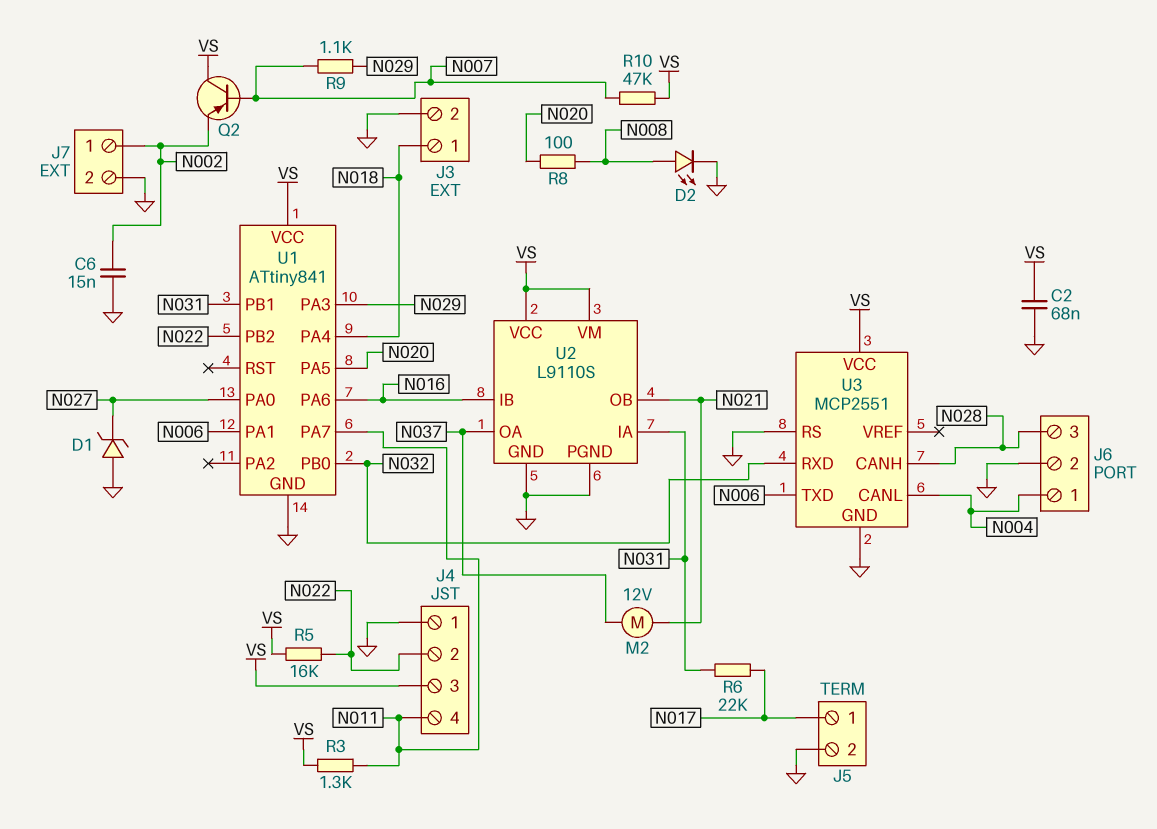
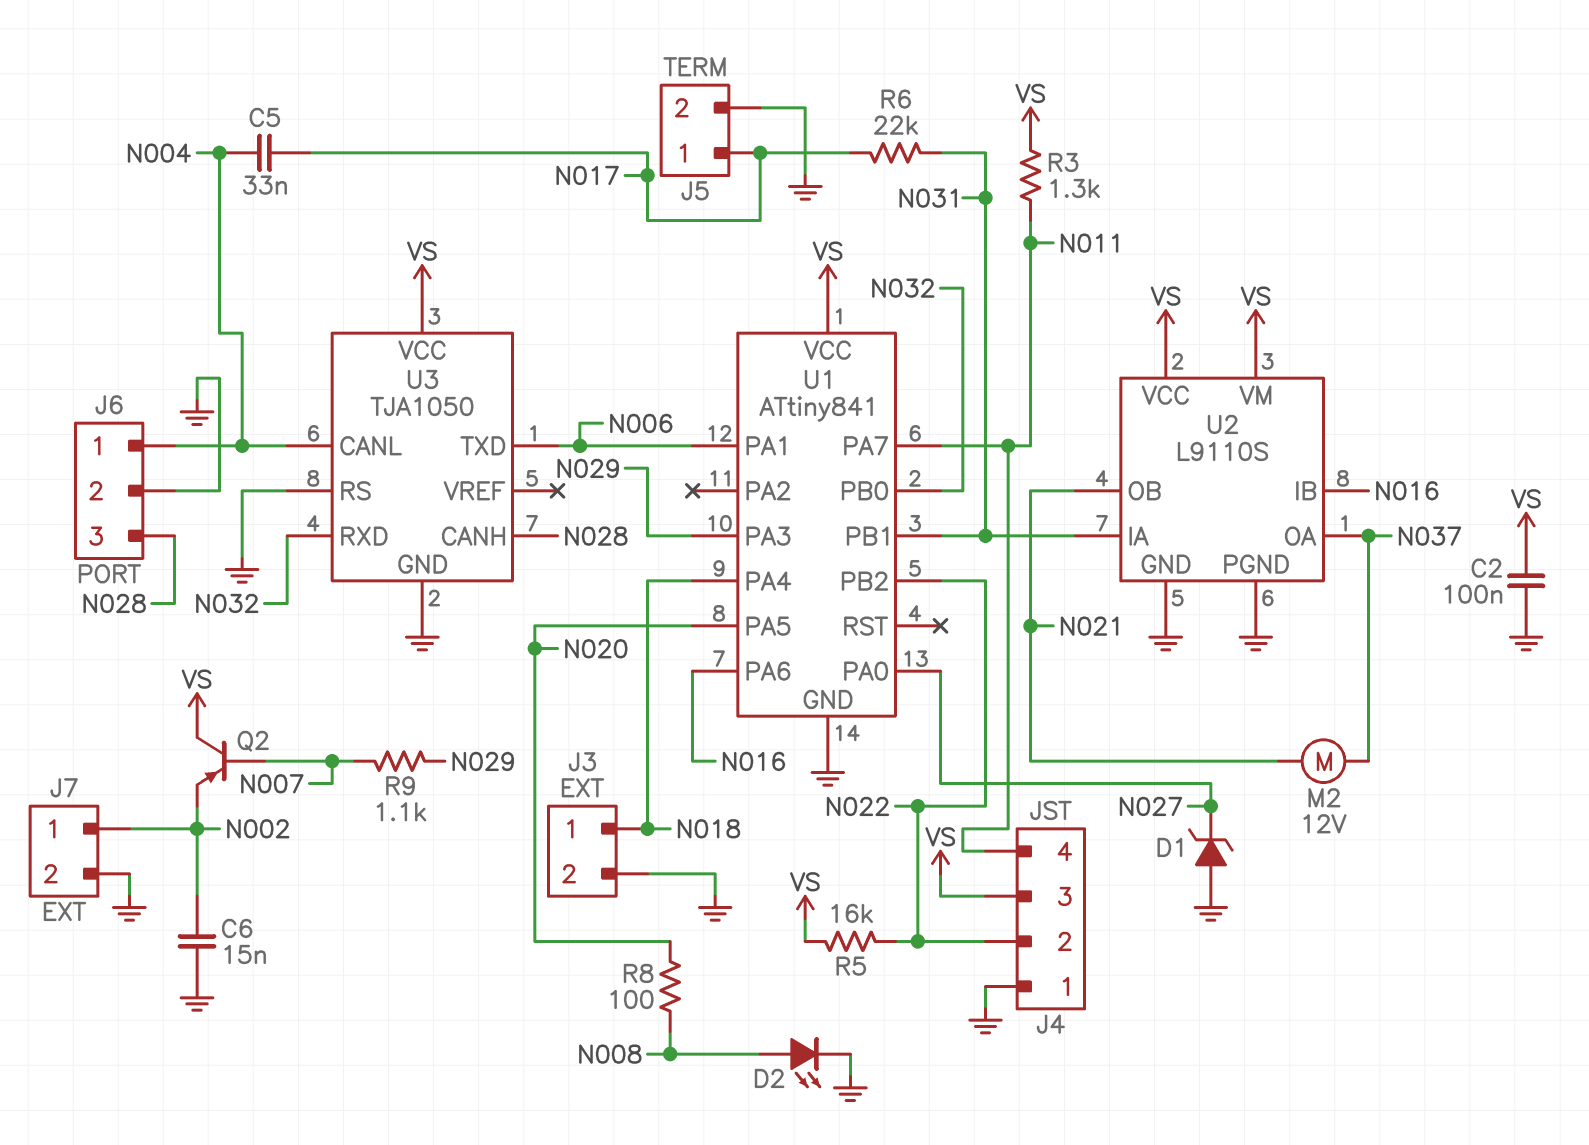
C2: 68nF (GND, VS) -> 100nF (GND, VS)
C5: none -> 33nF (N004, N017)
R10: 47k (N007, VS) -> none
U3: MCP2551 -> TJA1050

